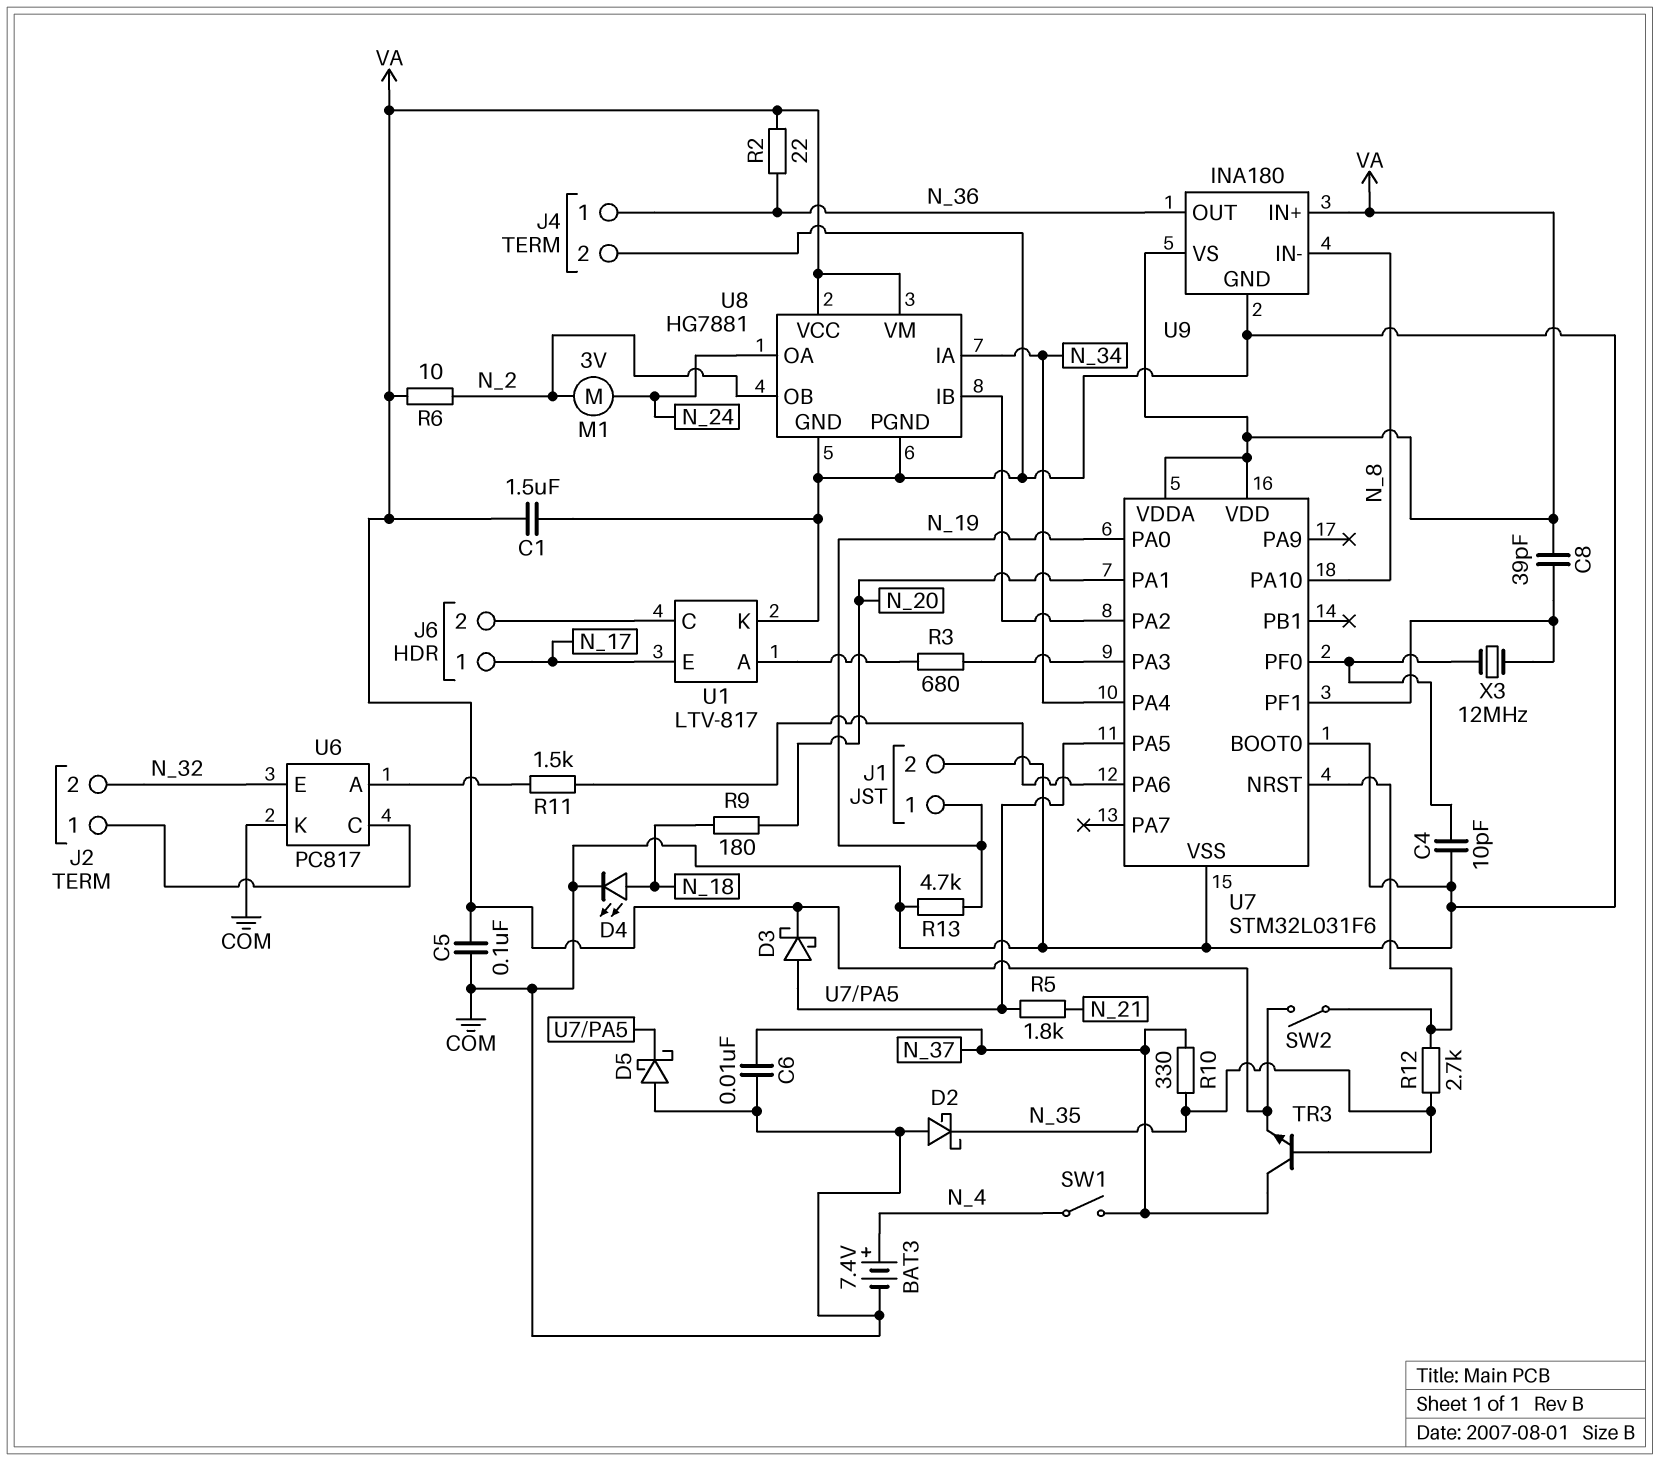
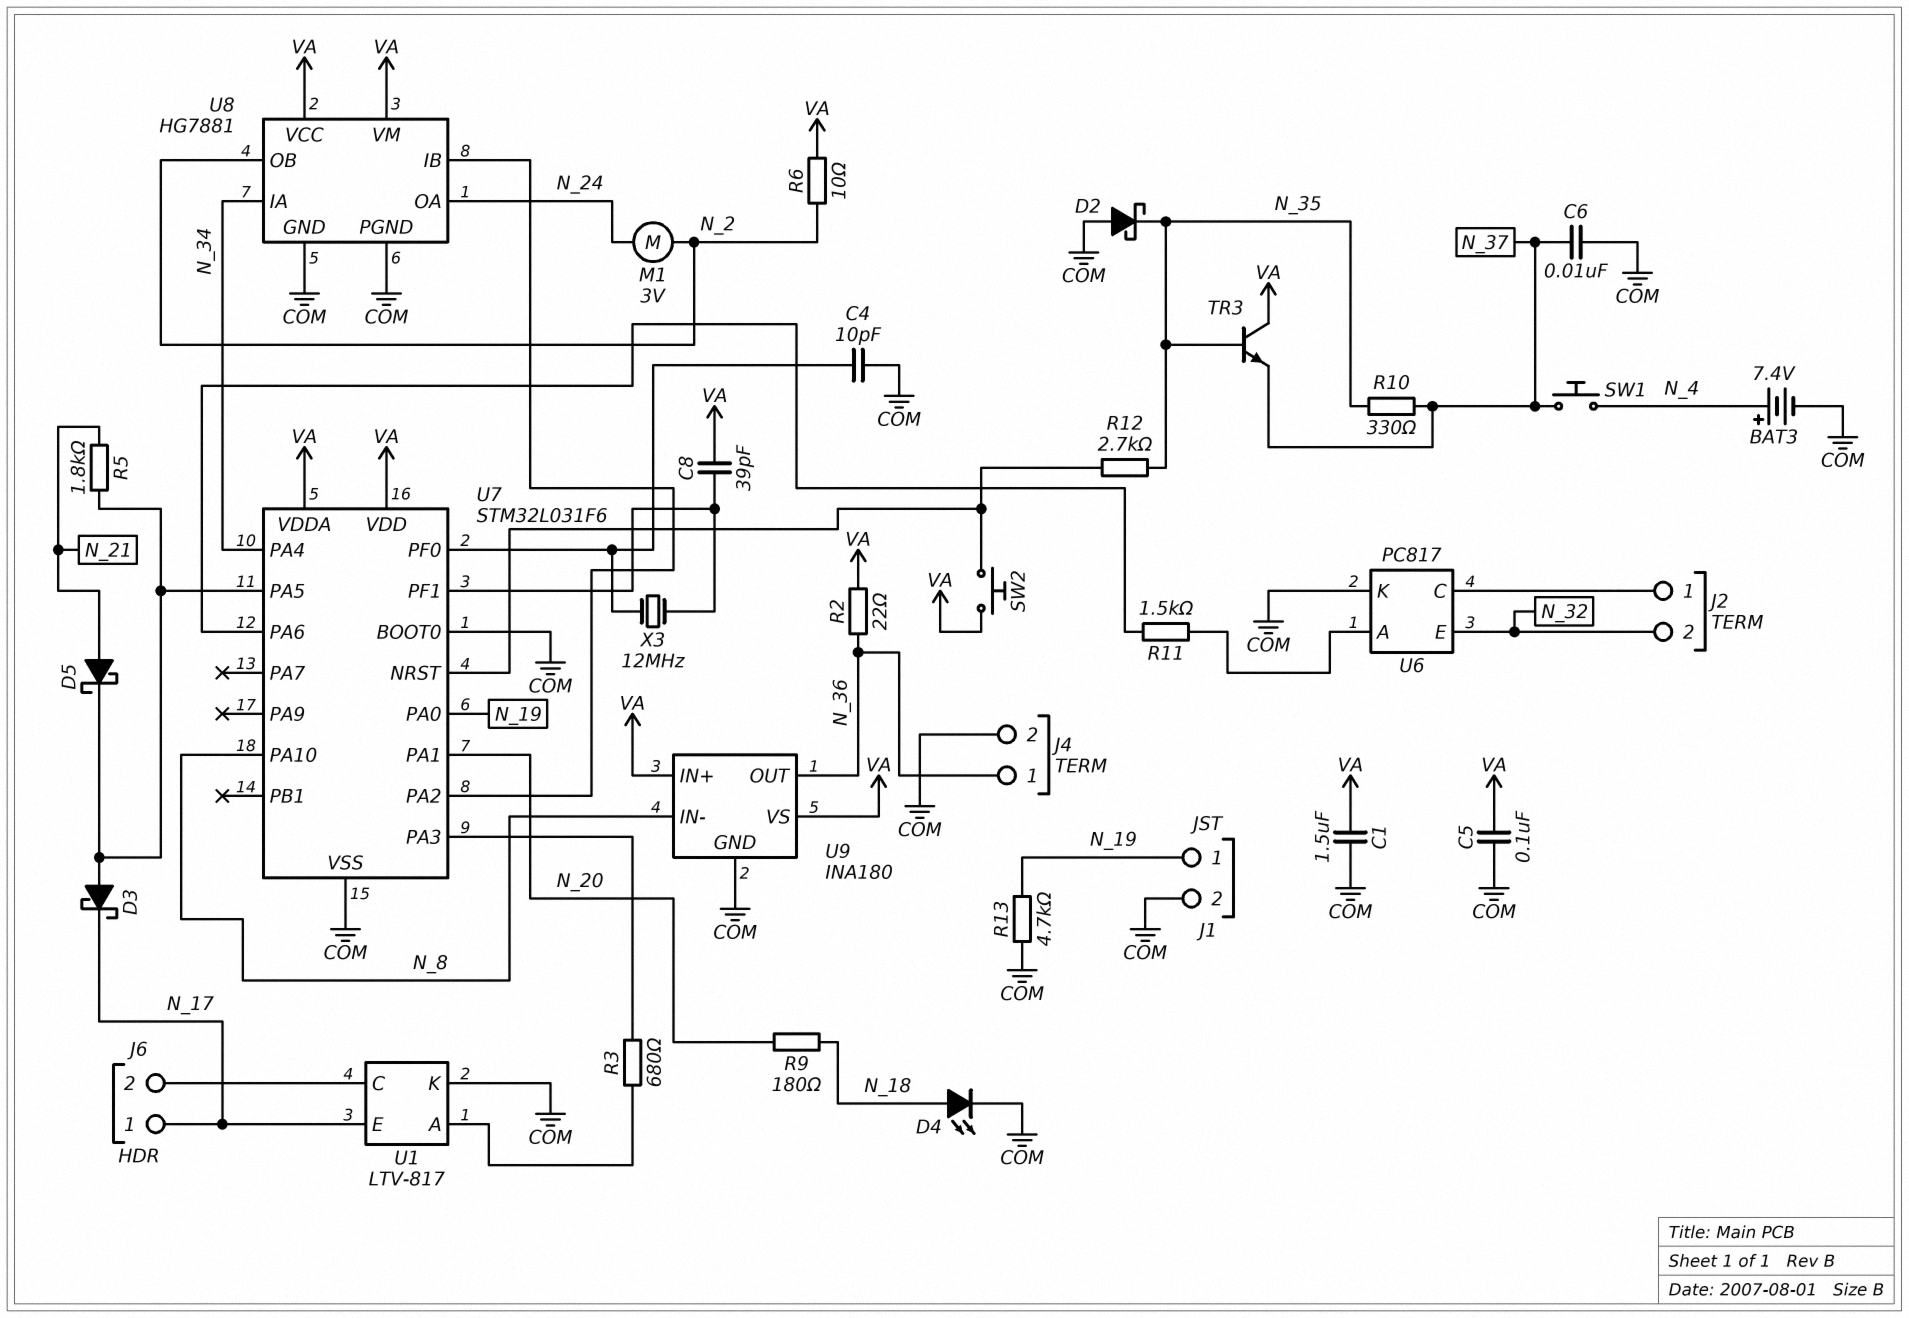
D3: schottky (A U7/PA5, K VA) -> schottky (A U7/PA5, K N_17)
D5: schottky (A COM, K U7/PA5) -> schottky (A N_21, K U7/PA5)
SW1: switch (N_4, N_37) -> button (N_4, N_37)
SW2: switch (U7/NRST, VA) -> button (U7/NRST, VA)
TR3: NPN (B N_35, C N_37, E VA) -> NPN (B N_35, C VA, E N_37)

